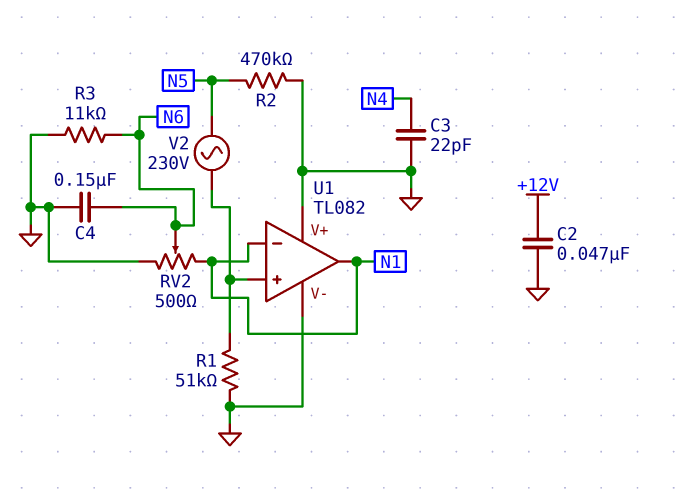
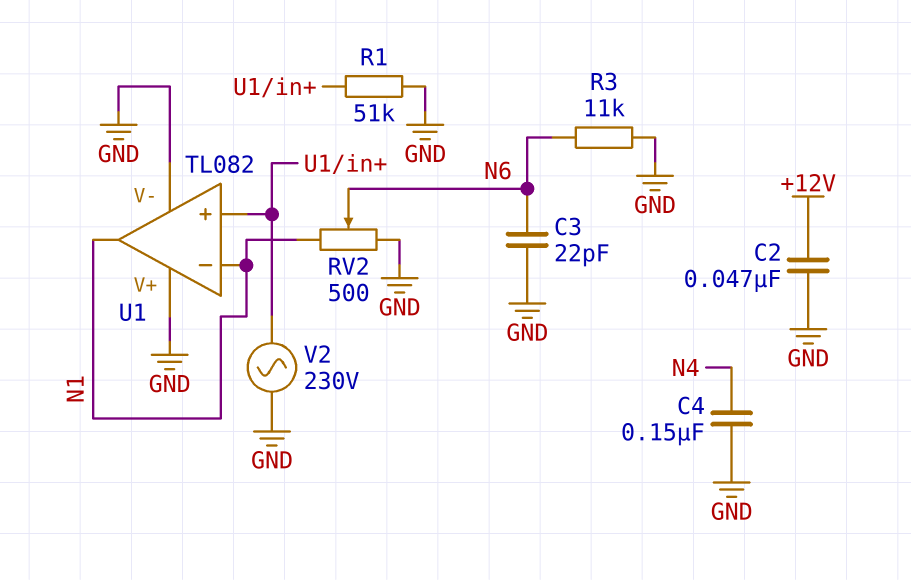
C3: 22pF (GND, N4) -> 22pF (GND, N6)
C4: 150nF (GND, N6) -> 150nF (GND, N4)
R2: 470k (GND, N5) -> none
V2: AC 230V (N5, U1/in+) -> AC 230V (GND, U1/in+)

